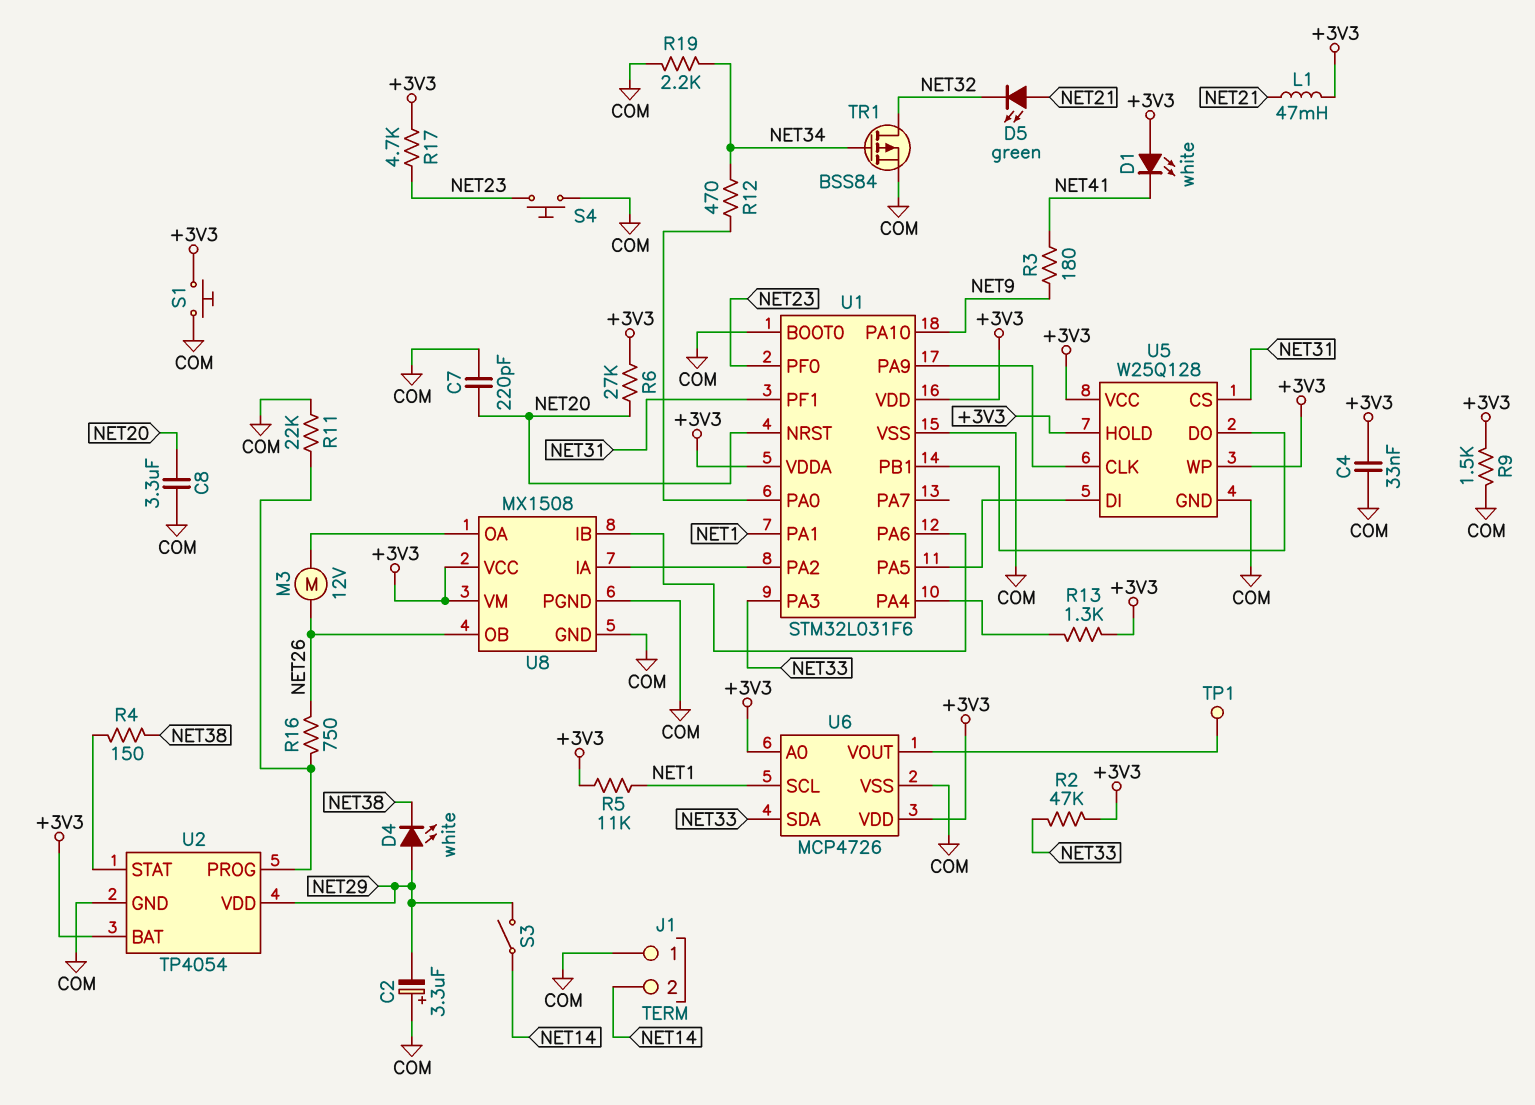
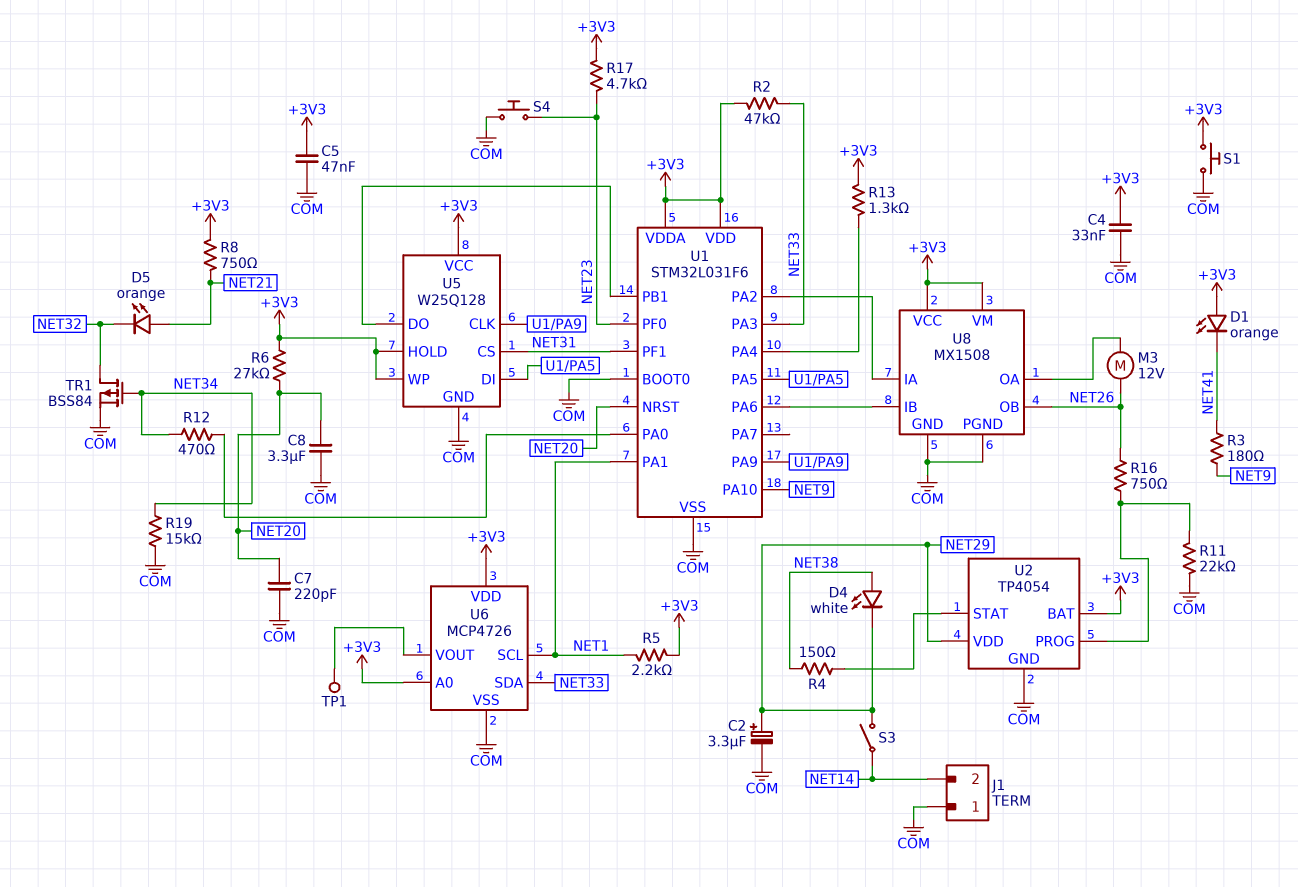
C2: 3.3uF (plus COM, minus NET29) -> 3.3uF (plus NET29, minus COM)
C5: none -> 47nF (+3V3, COM)
D1: LED white (A +3V3, K NET41) -> LED orange (A +3V3, K NET41)
D4: LED white (A NET29, K NET38) -> LED white (A NET38, K NET29)
D5: LED green (A NET21, K NET32) -> LED orange (A NET21, K NET32)
L1: 47mH (+3V3, NET21) -> none
R5: 11k (+3V3, NET1) -> 2.2k (+3V3, NET1)
R8: none -> 750 (+3V3, NET21)
R9: 1.5k (+3V3, COM) -> none
R19: 2.2k (COM, NET34) -> 15k (COM, NET34)

